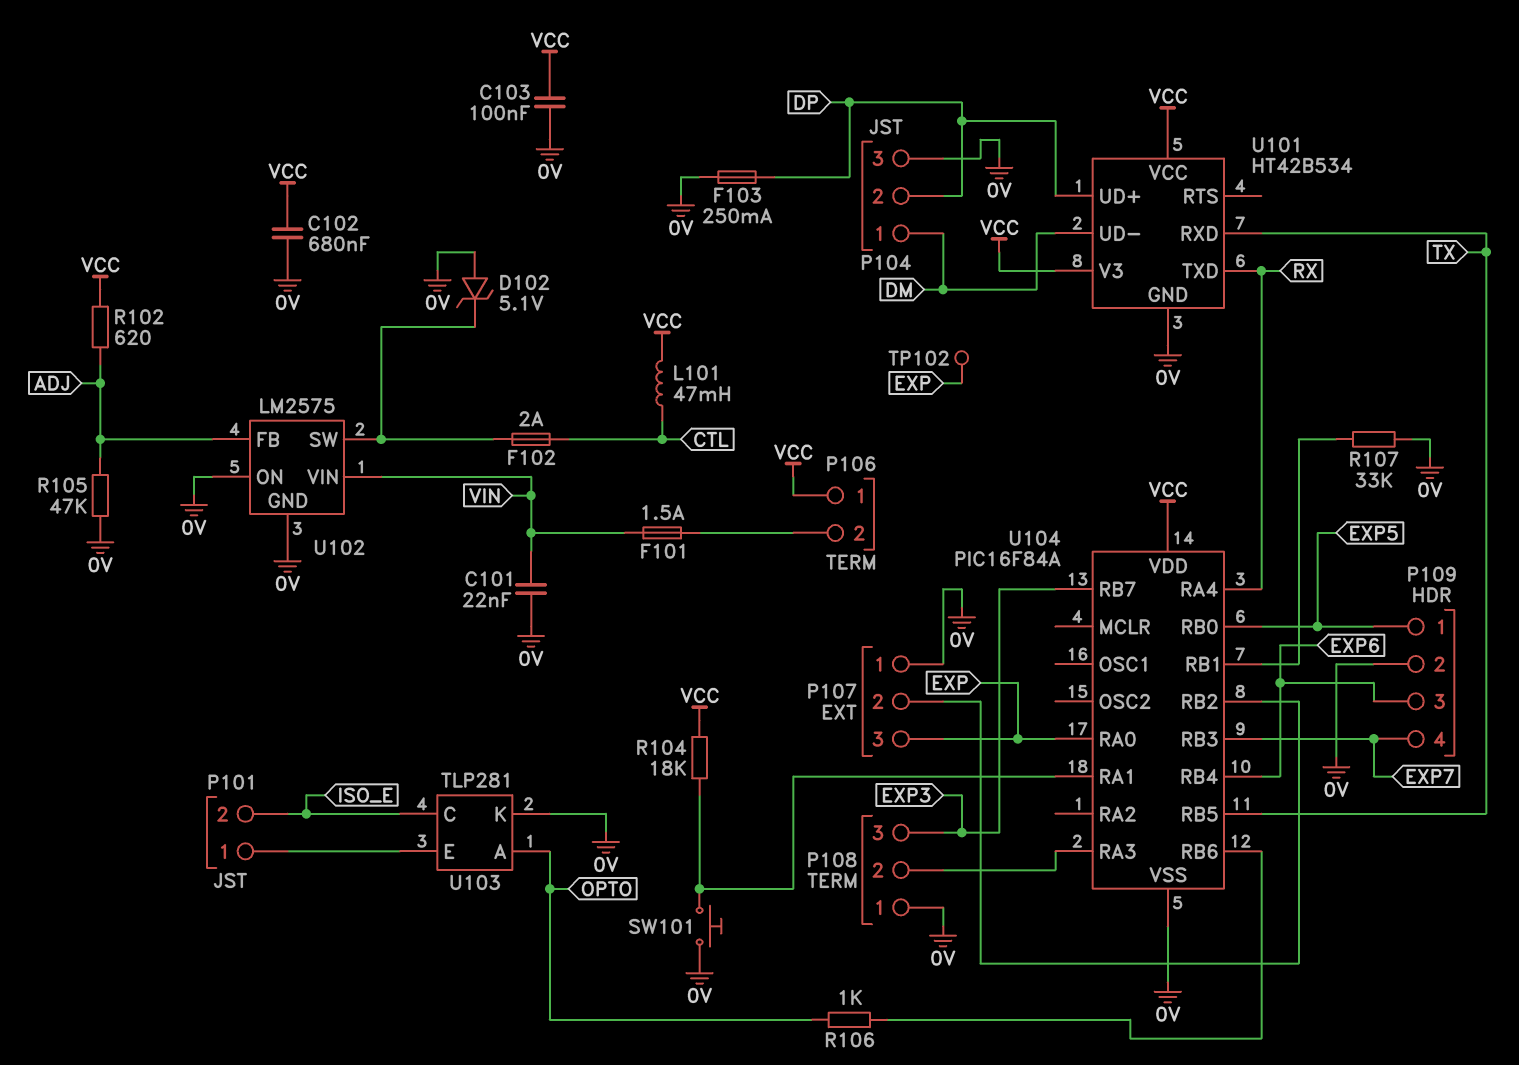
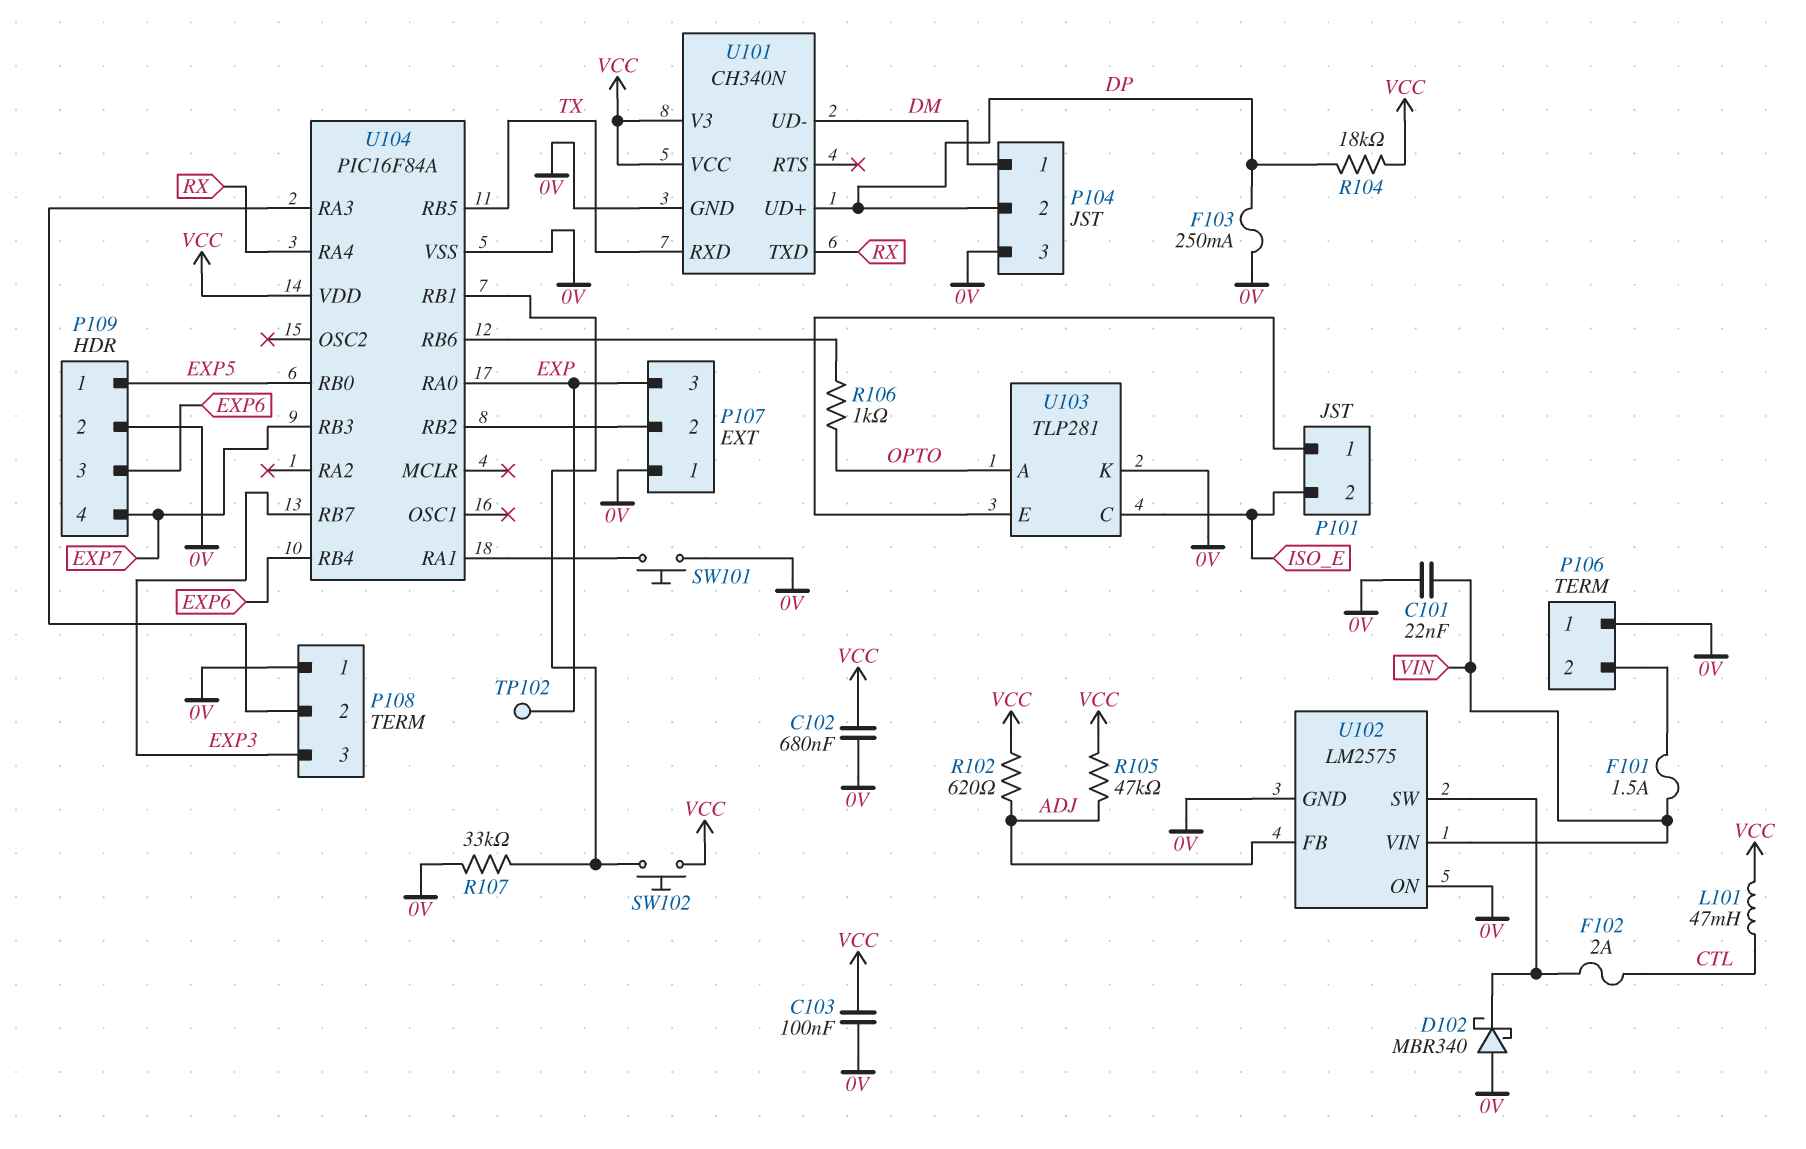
D102: zener 5.1V (A 0V, K U102/SW) -> schottky MBR340 (A 0V, K U102/SW)
P106 pin 1: VCC -> 0V
R104: 18k (U104/RA1, VCC) -> 18k (DP, VCC)
R105: 47k (0V, ADJ) -> 47k (ADJ, VCC)
SW102: none -> button (U104/RB1, VCC)
U101: HT42B534 -> CH340N

